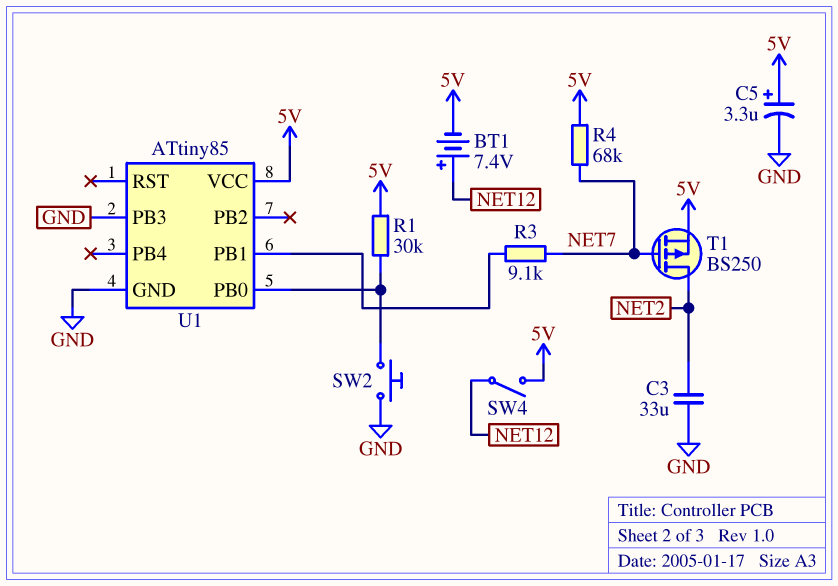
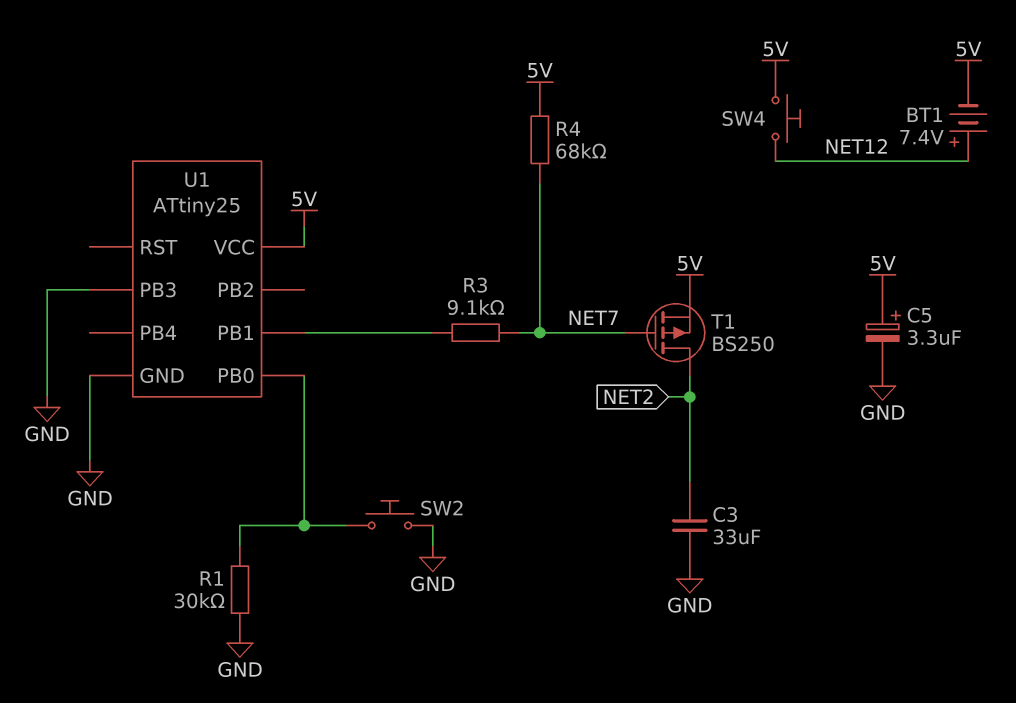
R1: 30k (5V, U1/PB0) -> 30k (GND, U1/PB0)
SW4: switch (5V, NET12) -> button (5V, NET12)
U1: ATtiny85 -> ATtiny25

